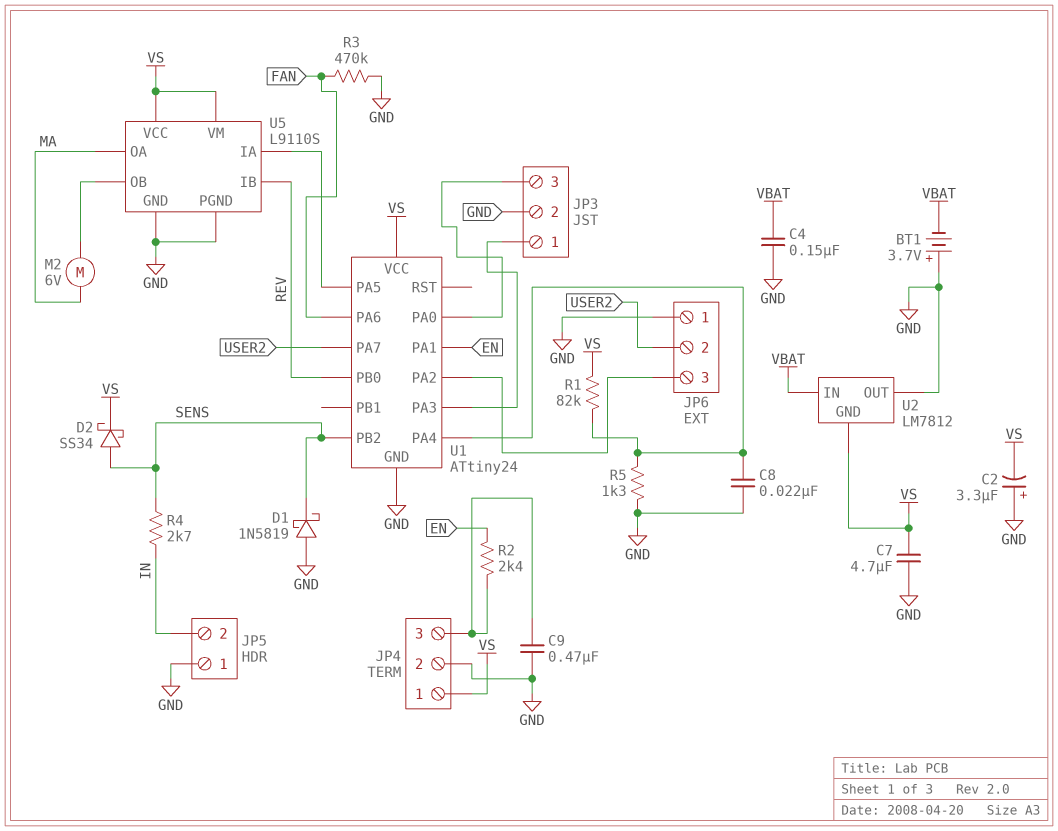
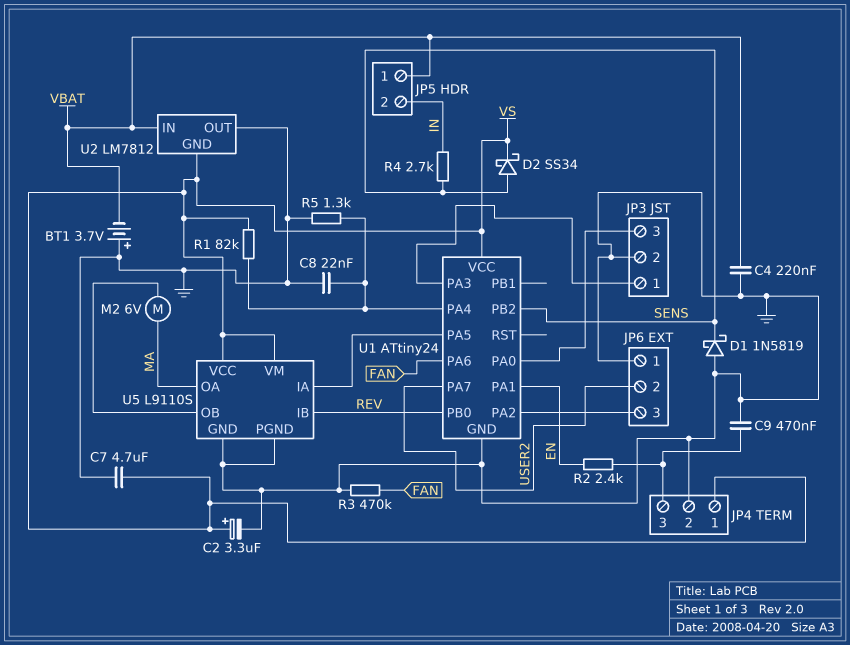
C2: 3.3uF (plus GND, minus VS) -> 3.3uF (plus VS, minus GND)
C4: 150nF (GND, VBAT) -> 220nF (GND, VBAT)
JP5 pin 1: GND -> VBAT

